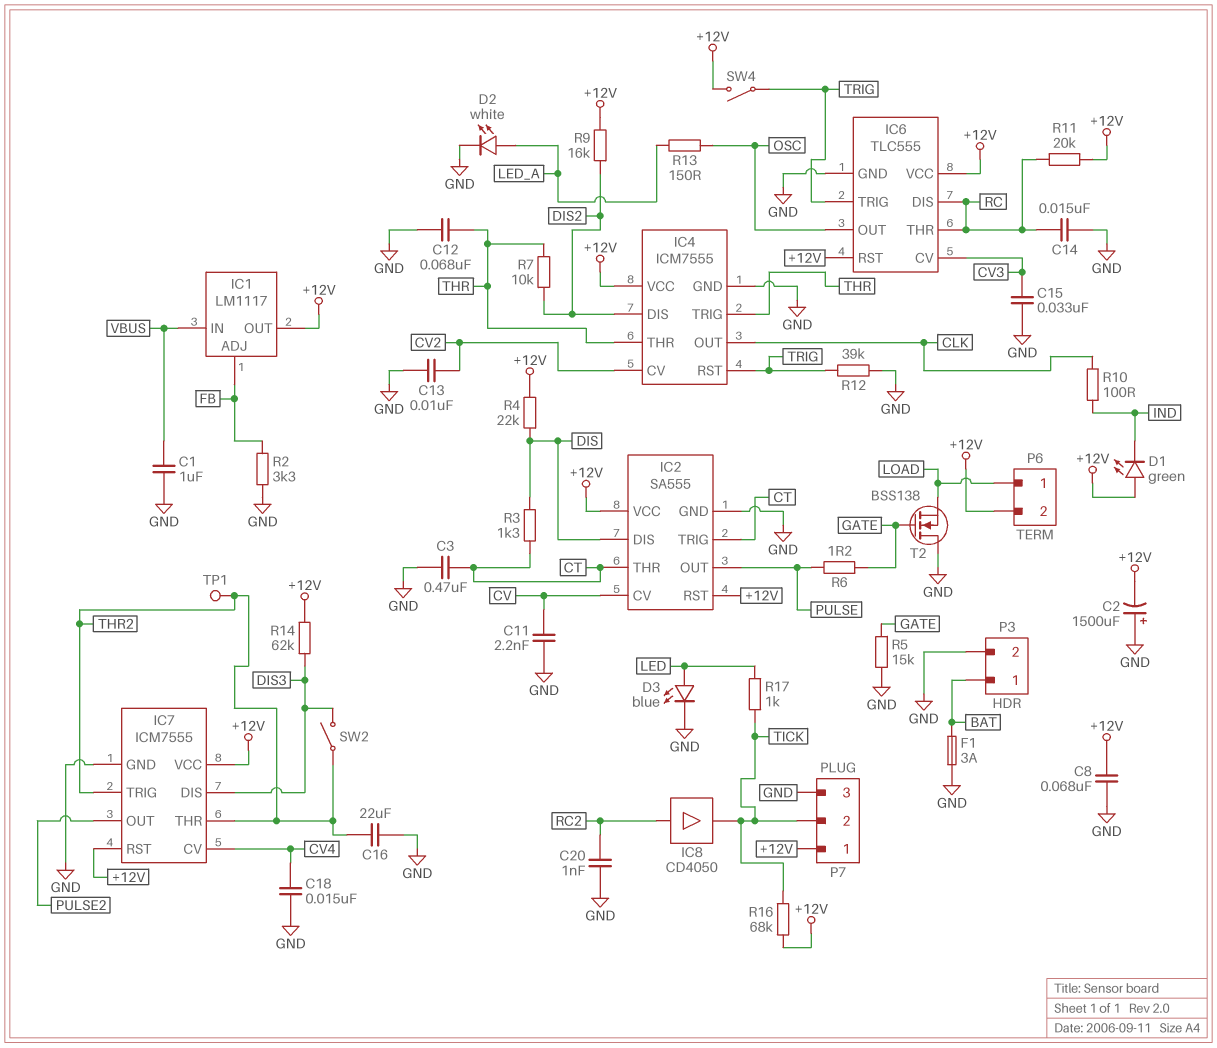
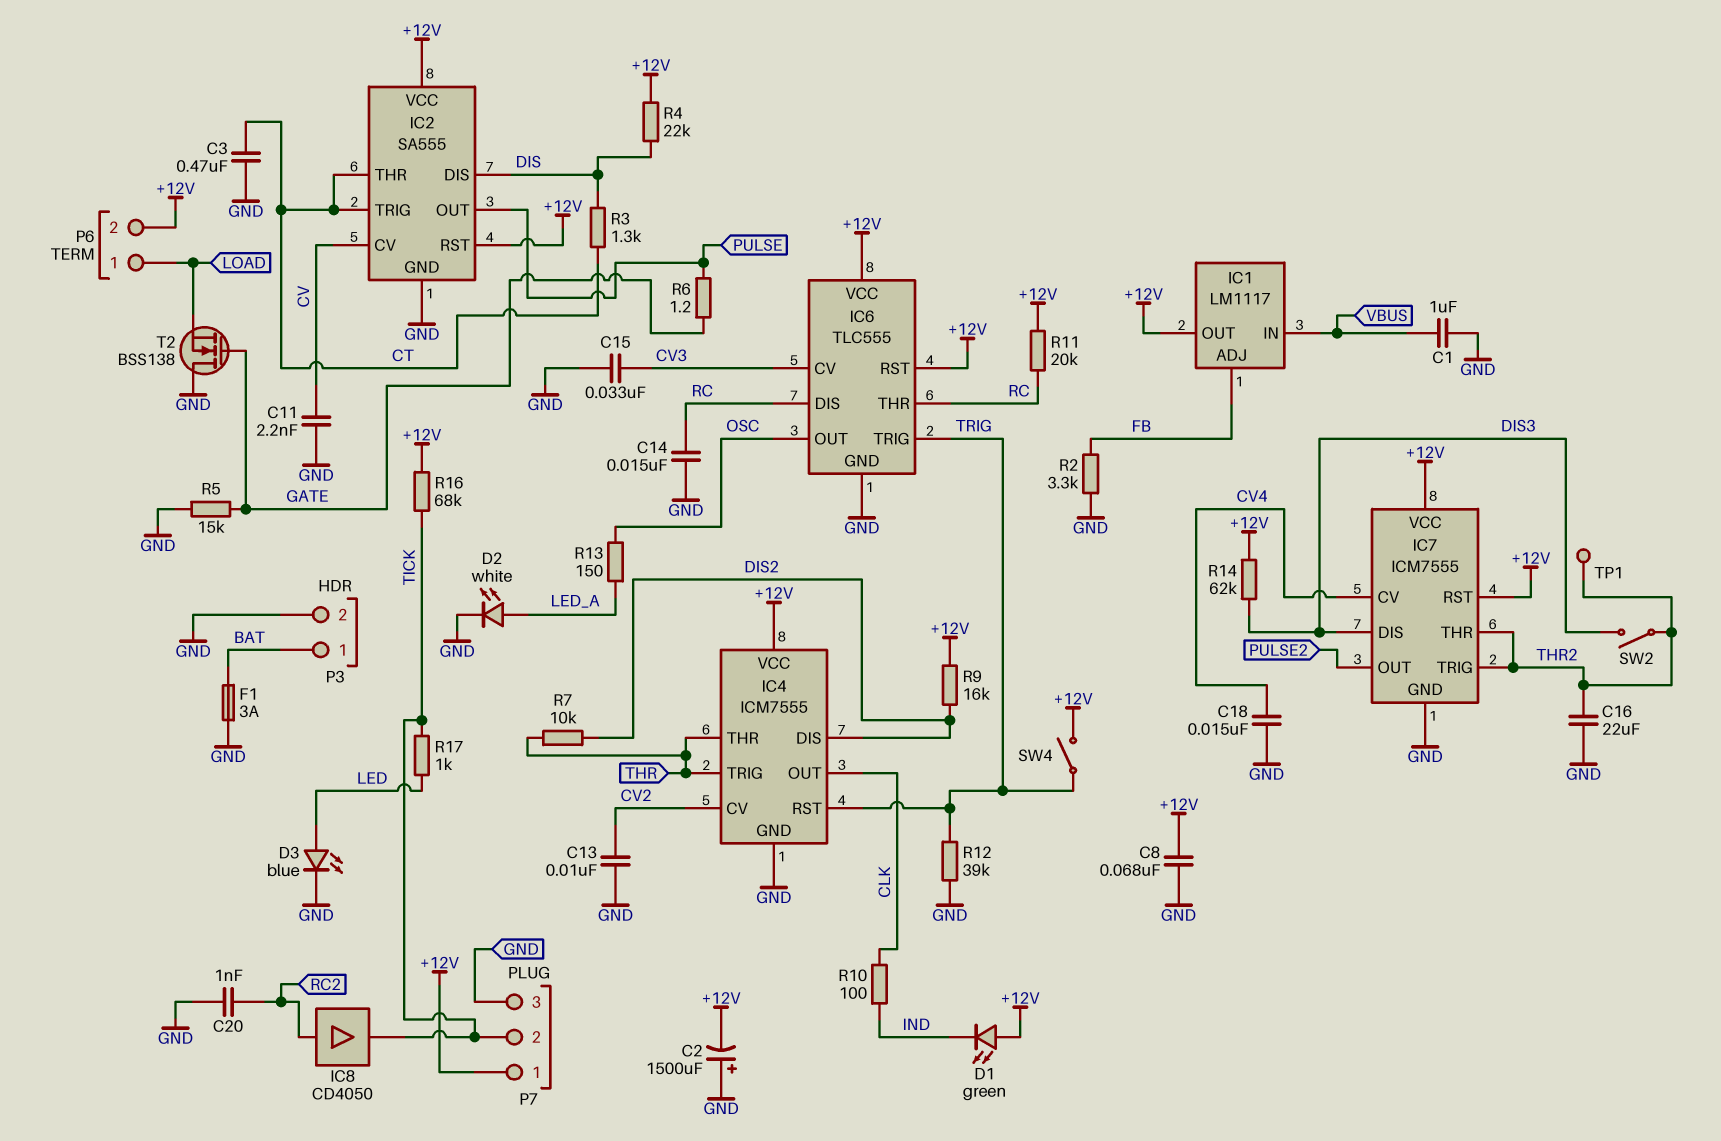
C12: 68nF (GND, THR) -> none

